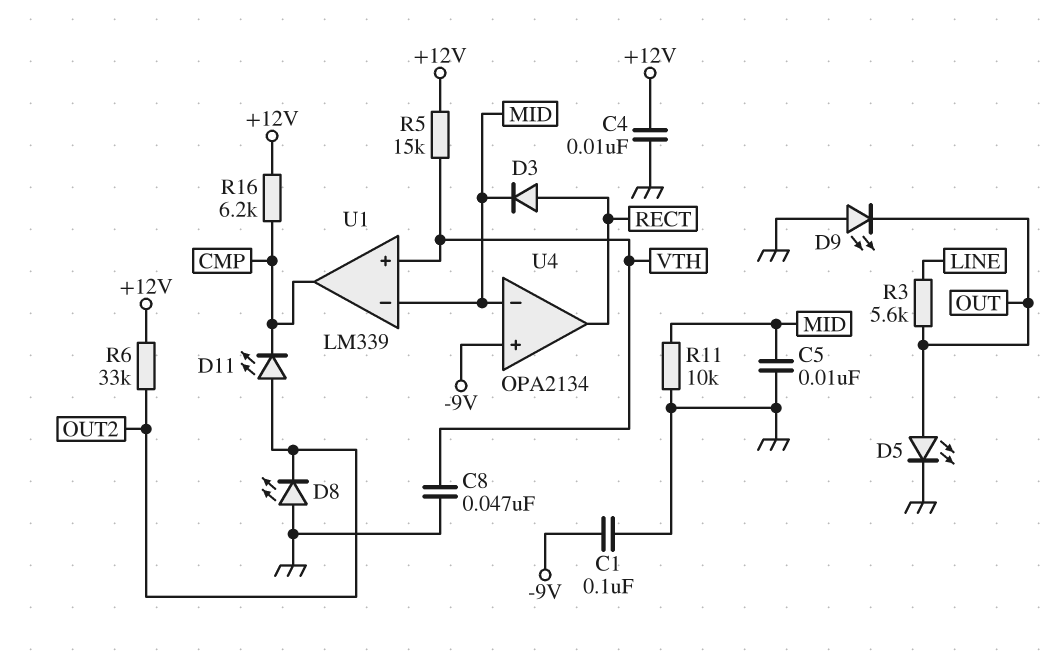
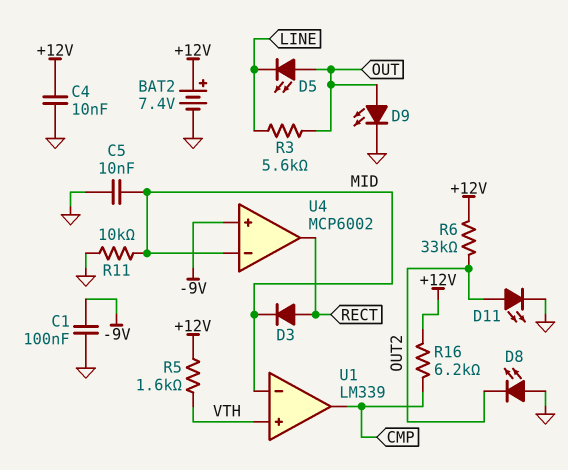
BAT2: none -> 7.4V (plus +12V, minus GND)
C8: 47nF (GND, VTH) -> none
D5: LED (A OUT, K GND) -> LED (A OUT, K LINE)
D9: LED (A GND, K OUT) -> LED (A OUT, K GND)
D11: LED (A OUT2, K CMP) -> LED (A OUT2, K GND)
R5: 15k (+12V, VTH) -> 1.6k (+12V, VTH)
U4: OPA2134 -> MCP6002

